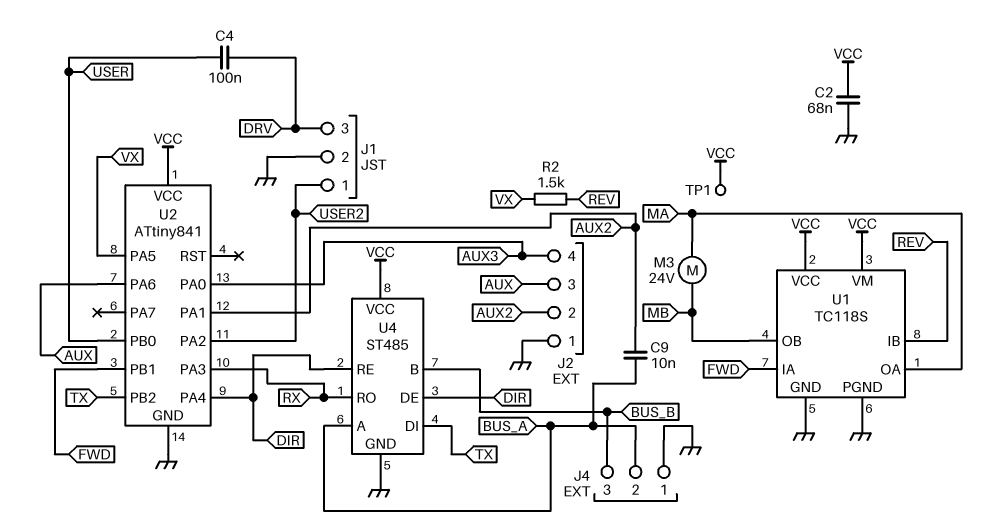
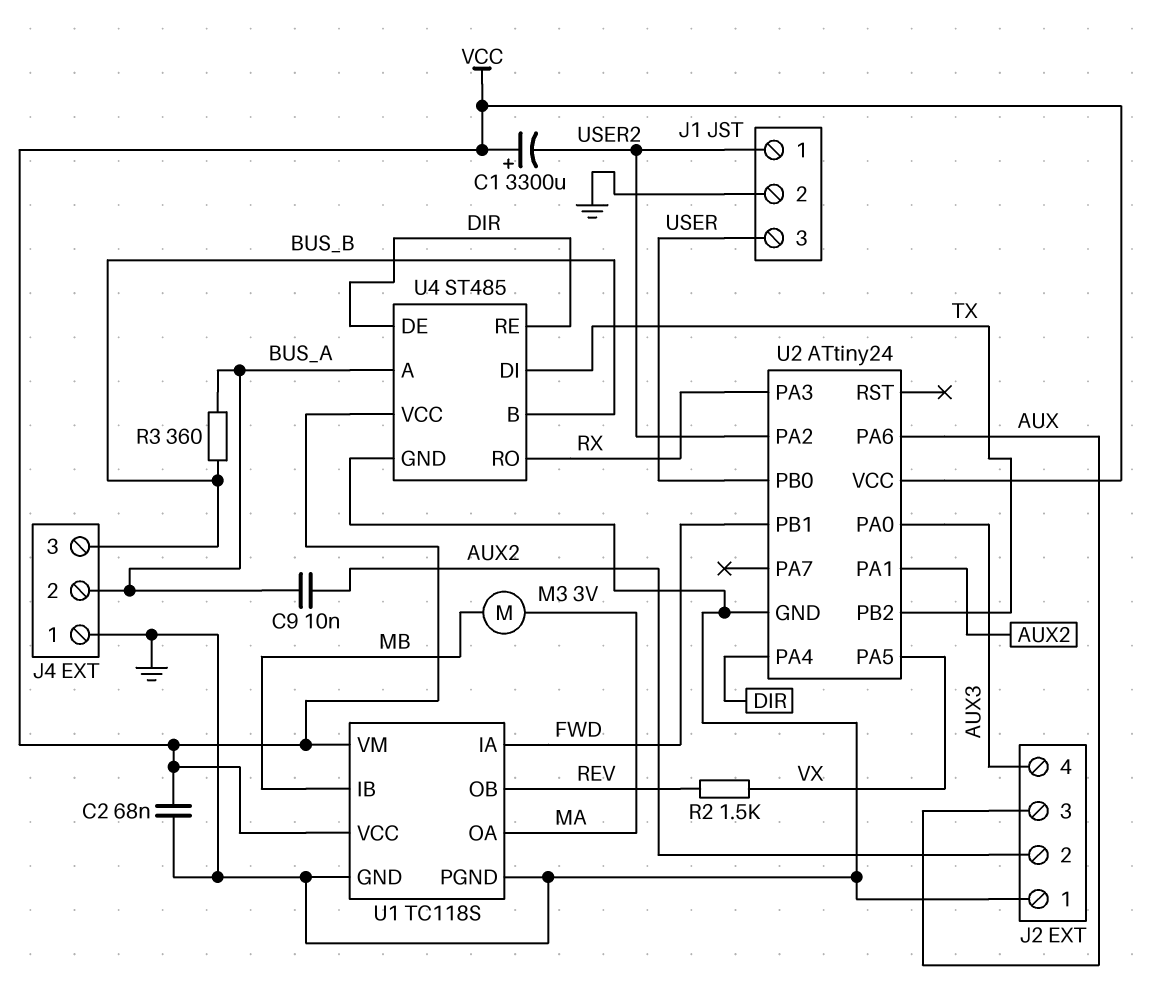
C1: none -> 3300uF (plus VCC, minus USER2)
C4: 100nF (DRV, USER) -> none
J1 pin 3: DRV -> USER
M3: motor 24V (MA, MB) -> motor 3V (MA, MB)
R3: none -> 360 (BUS_A, BUS_B)
TP1: test point (VCC) -> none
U1 pin IB: REV -> MB
U1 pin OB: MB -> REV
U2: ATtiny841 -> ATtiny24

